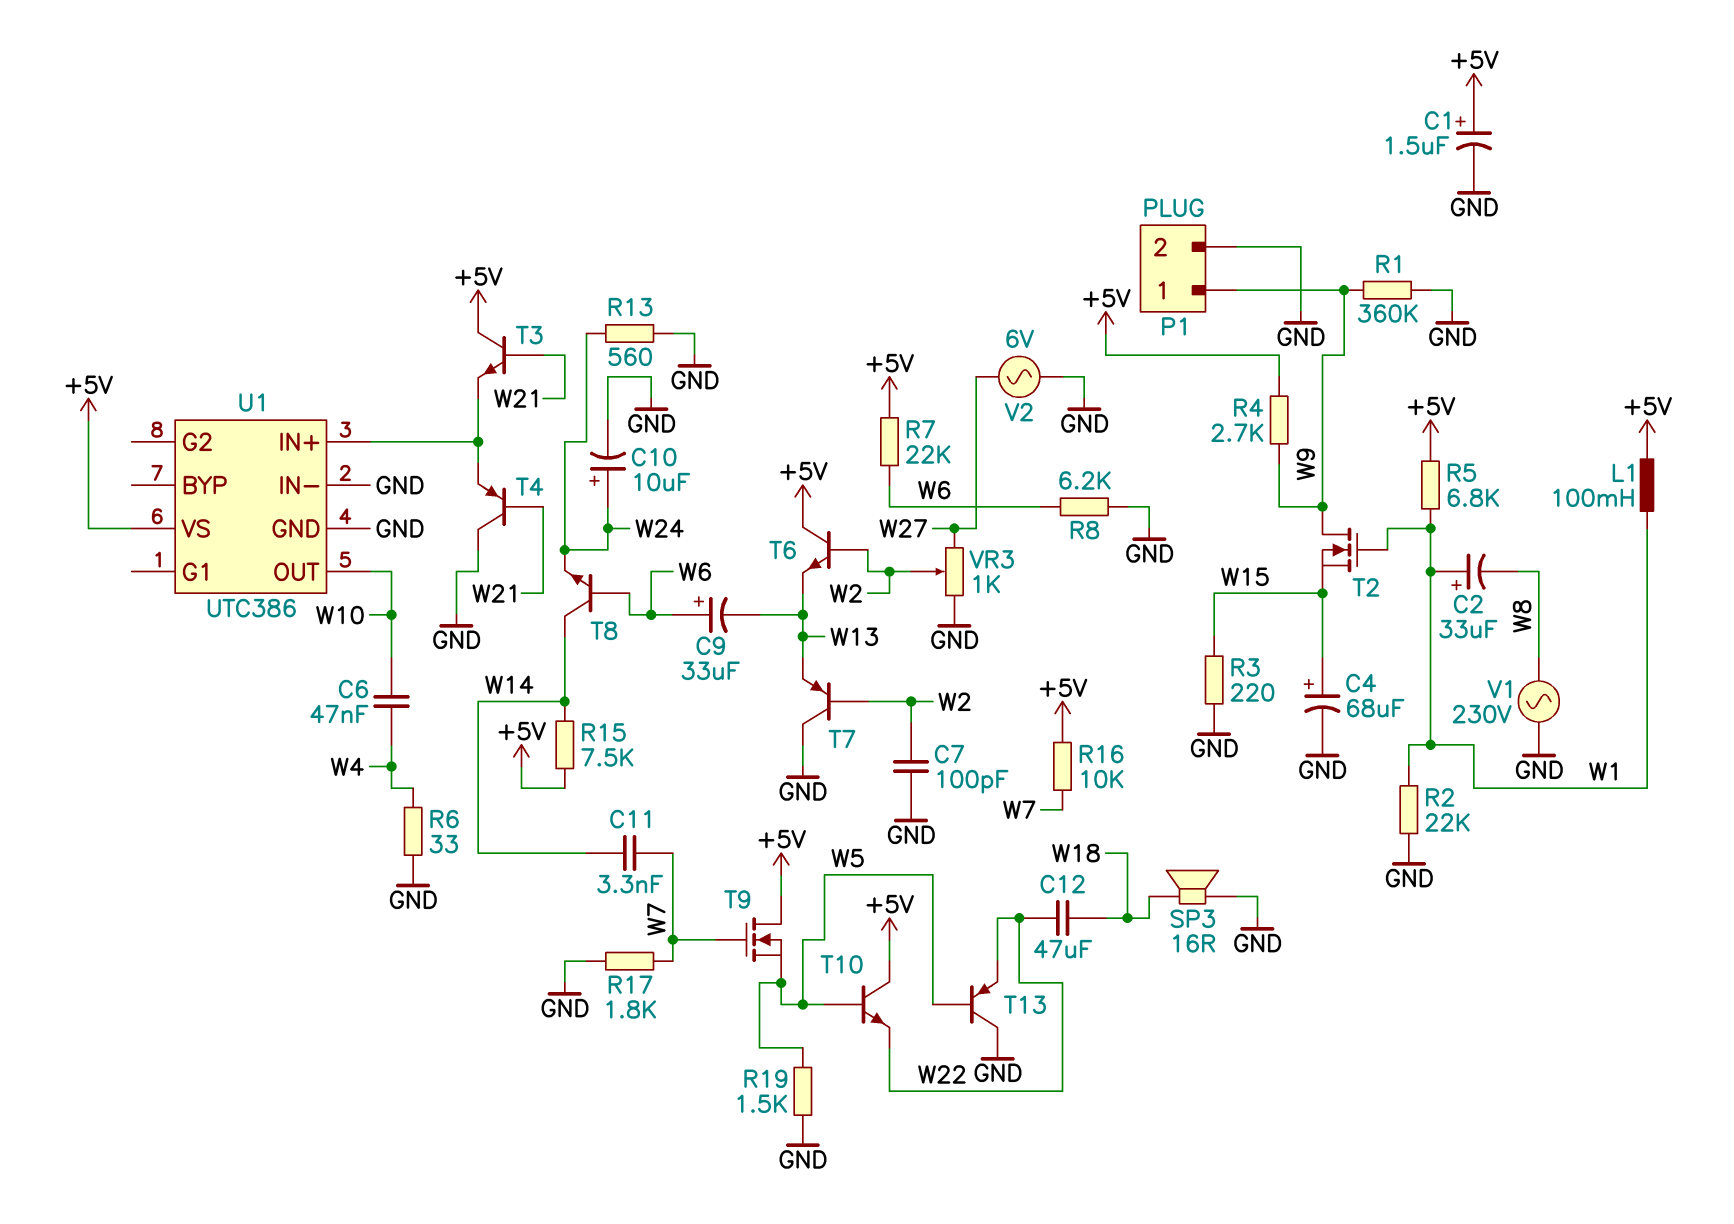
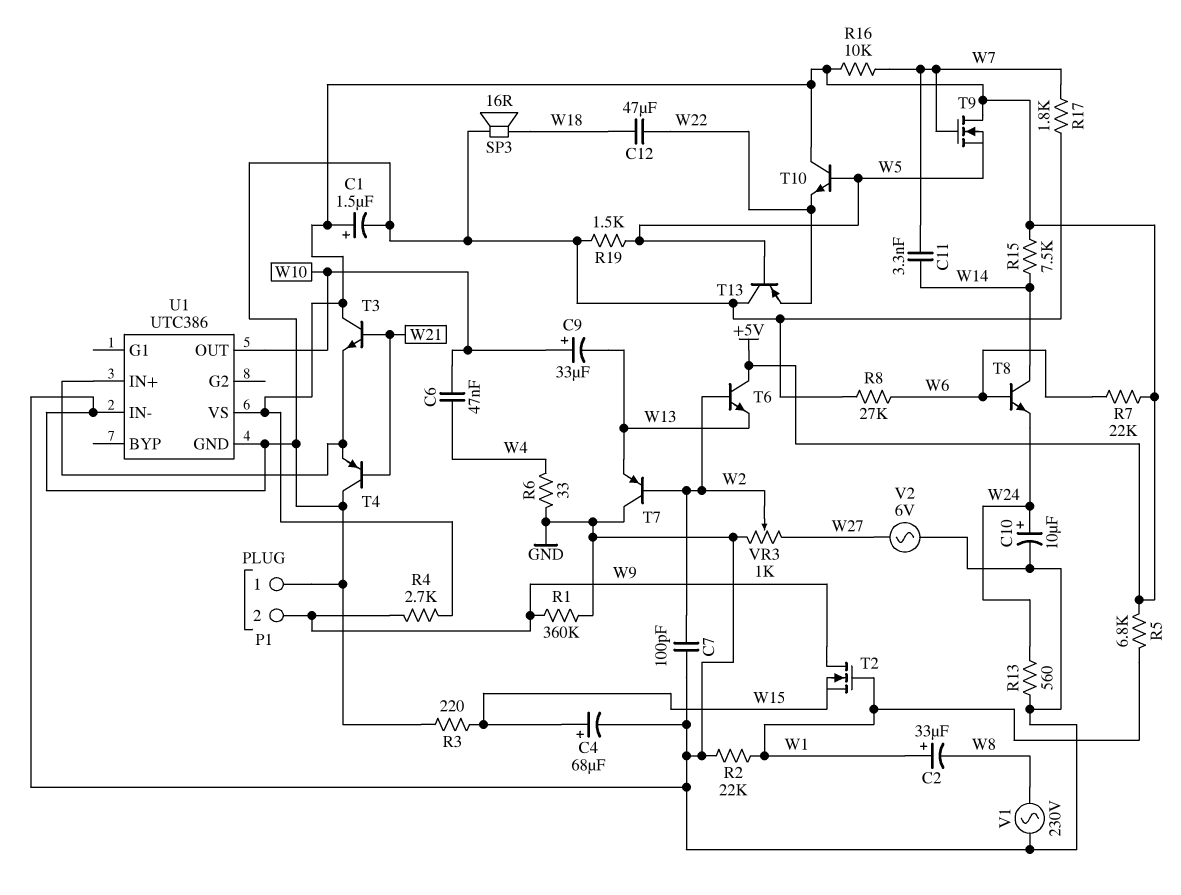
C9: 33uF (plus W6, minus W13) -> 33uF (plus W10, minus W13)
L1: 100mH (+5V, W1) -> none
P1 pin 1: W9 -> GND
P1 pin 2: GND -> W9
R8: 6.2k (GND, W6) -> 27k (GND, W6)

